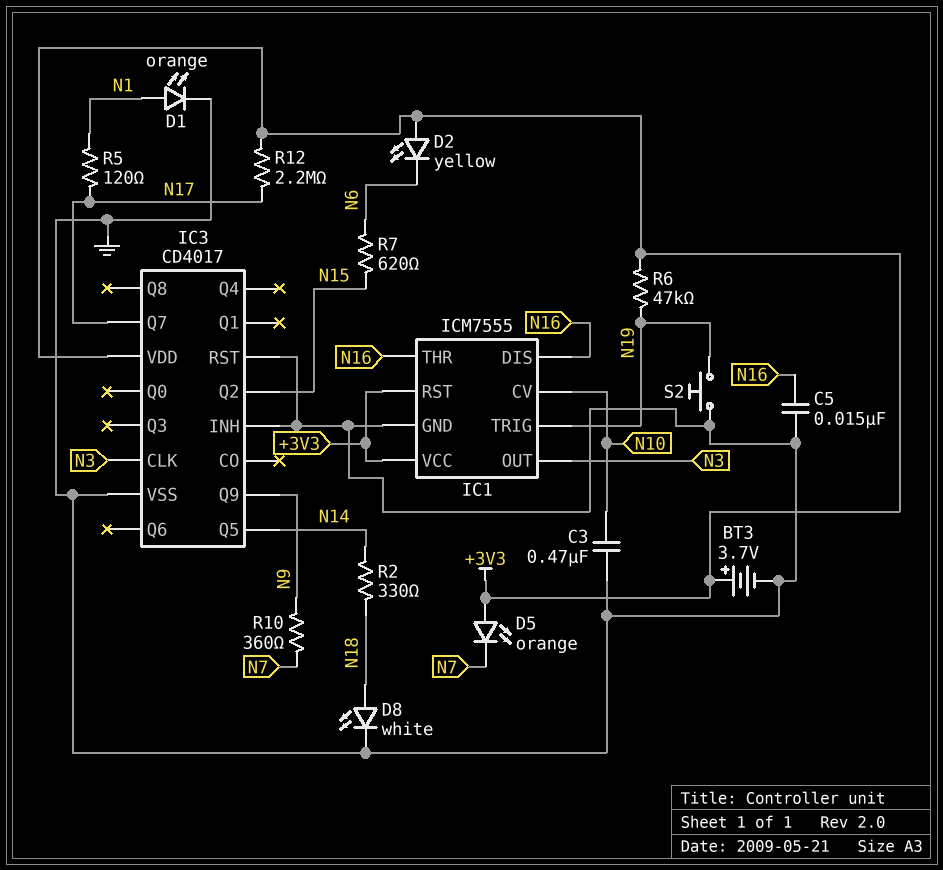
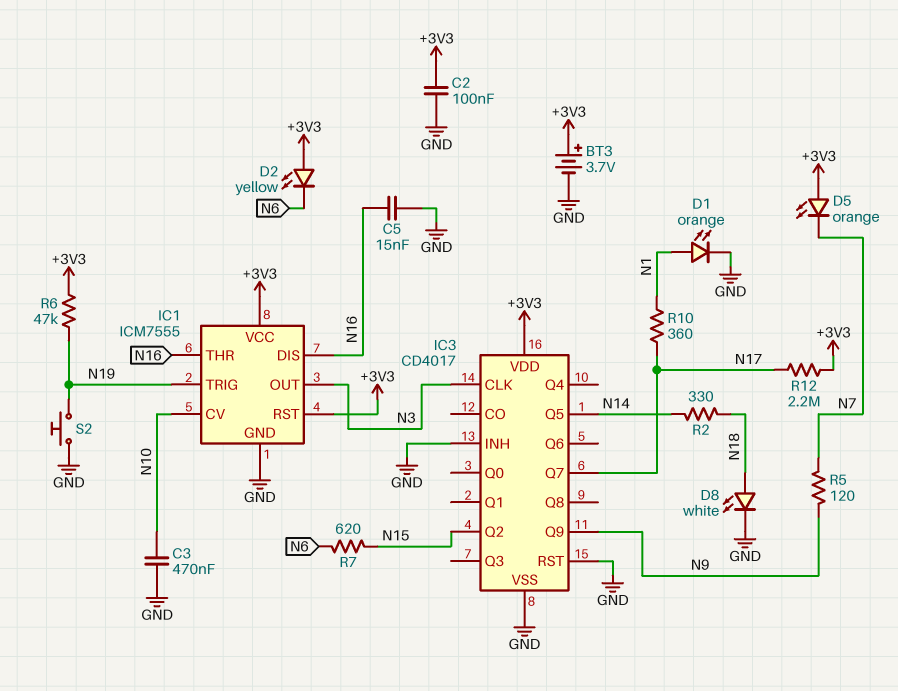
C2: none -> 100nF (+3V3, GND)
R5: 120 (N1, N17) -> 120 (N7, N9)
R10: 360 (N7, N9) -> 360 (N1, N17)

